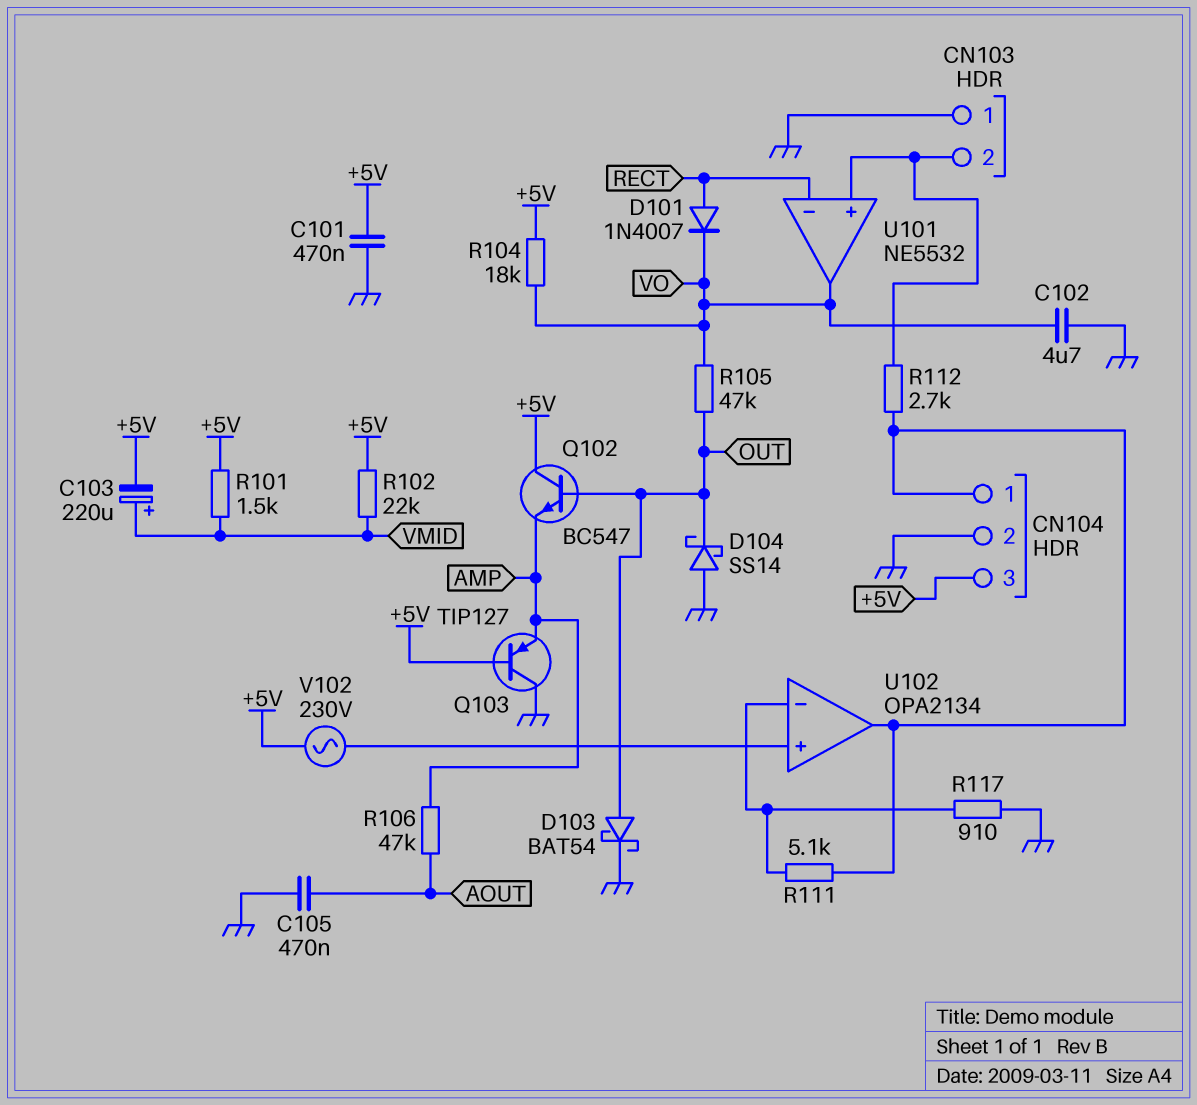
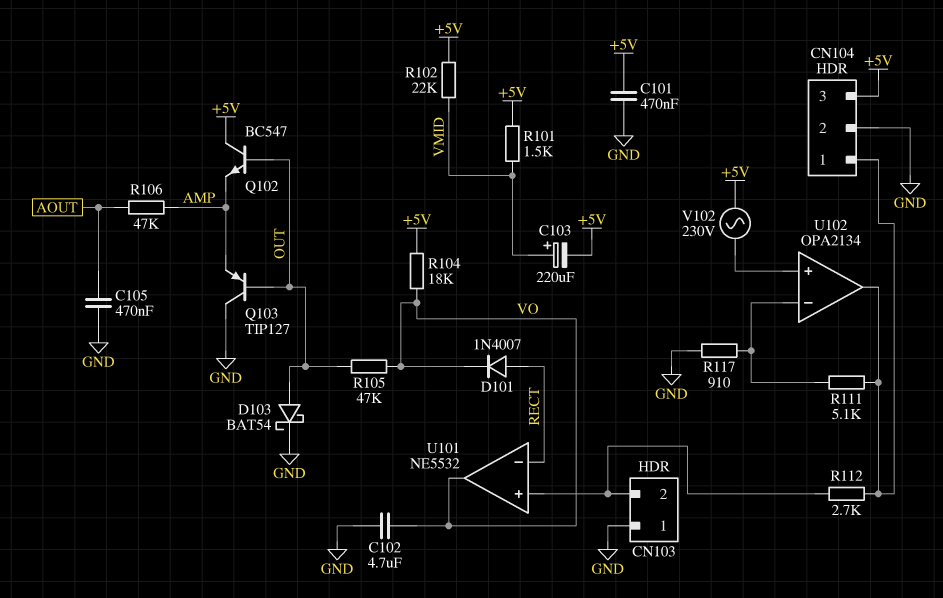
D104: schottky SS14 (A GND, K OUT) -> none
Q103: PNP TIP127 (B +5V, C GND, E AMP) -> PNP TIP127 (B OUT, C GND, E AMP)

